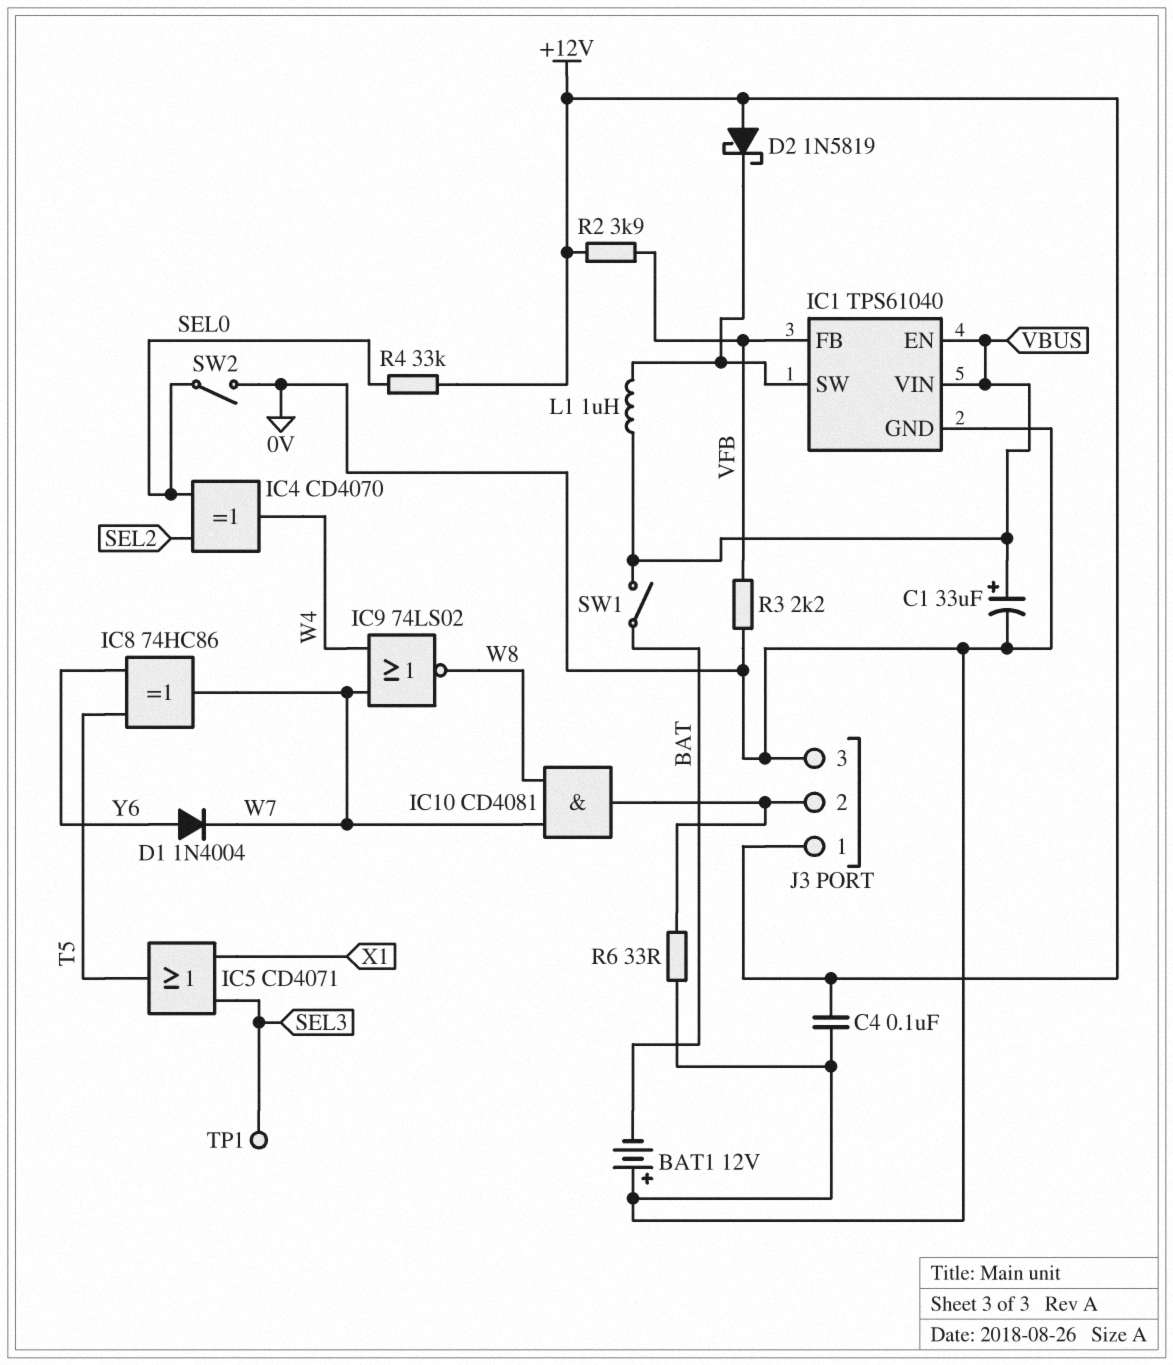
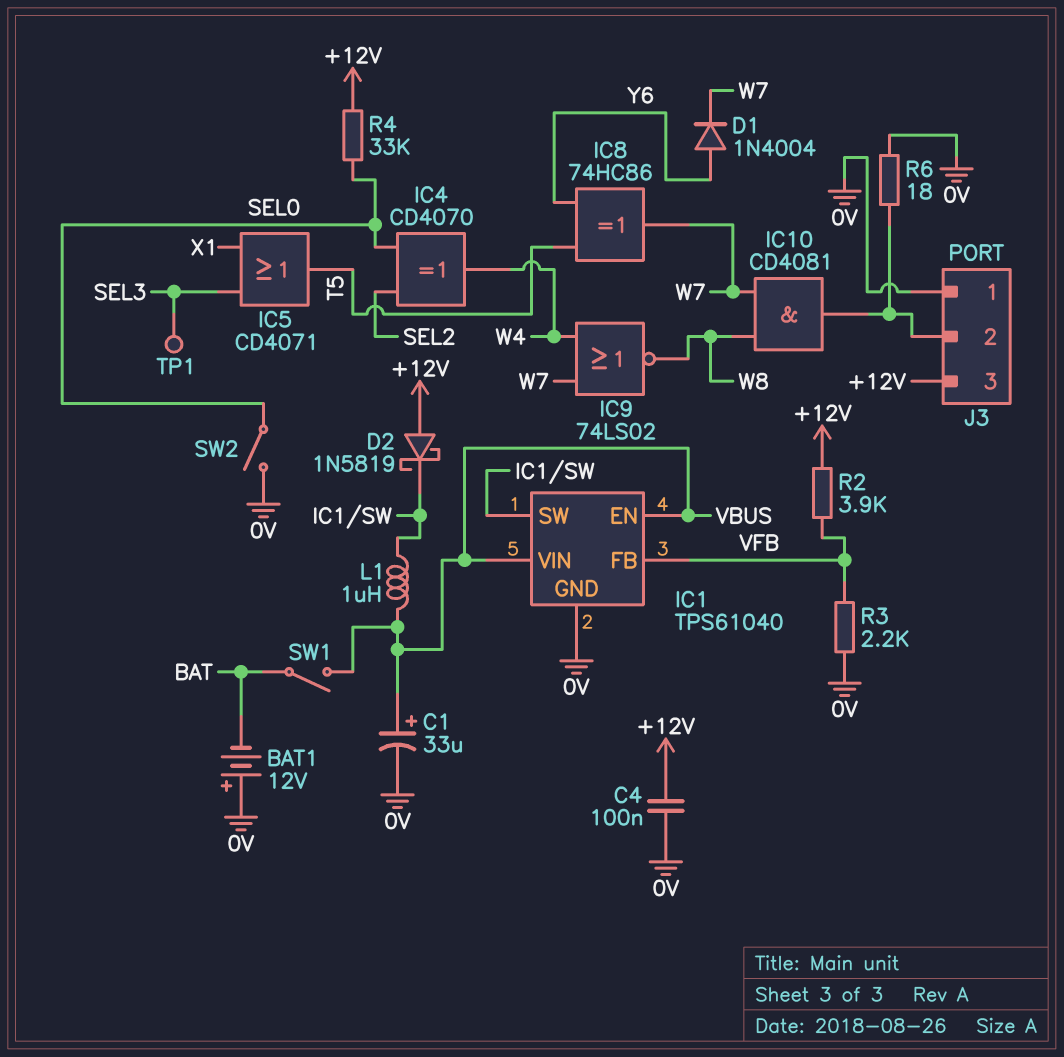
J3 pin 1: +12V -> 0V
J3 pin 3: 0V -> +12V
R6: 33 (0V, J3/2) -> 18 (0V, J3/2)

